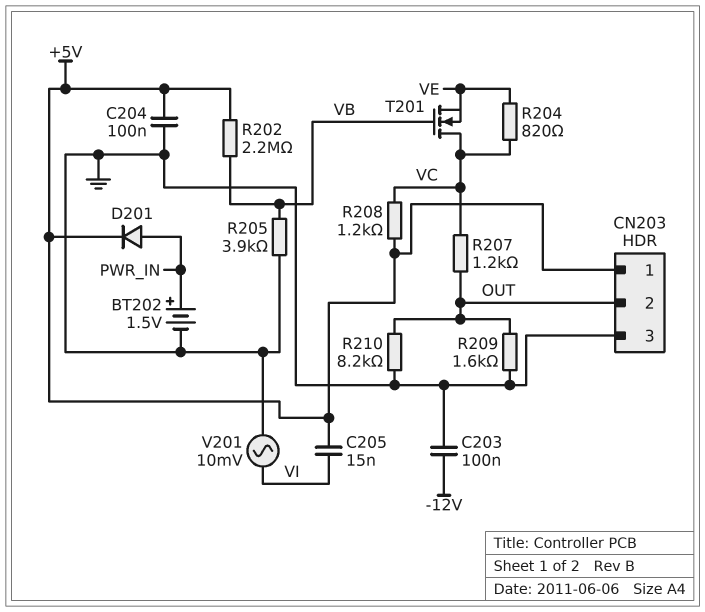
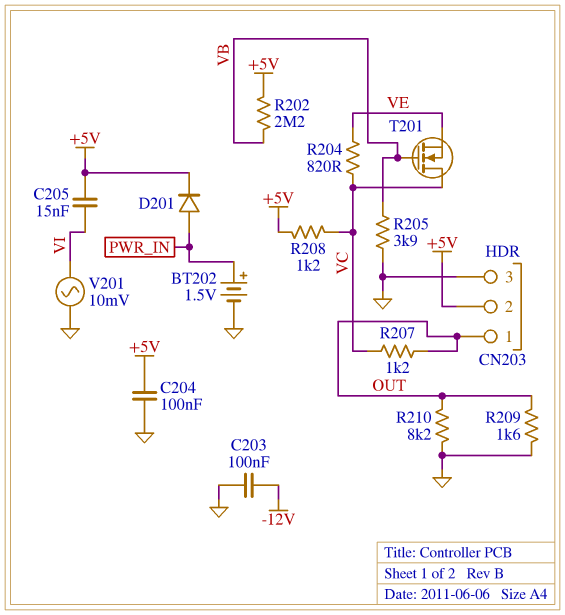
CN203 pin 1: +5V -> OUT
CN203 pin 2: OUT -> +5V

